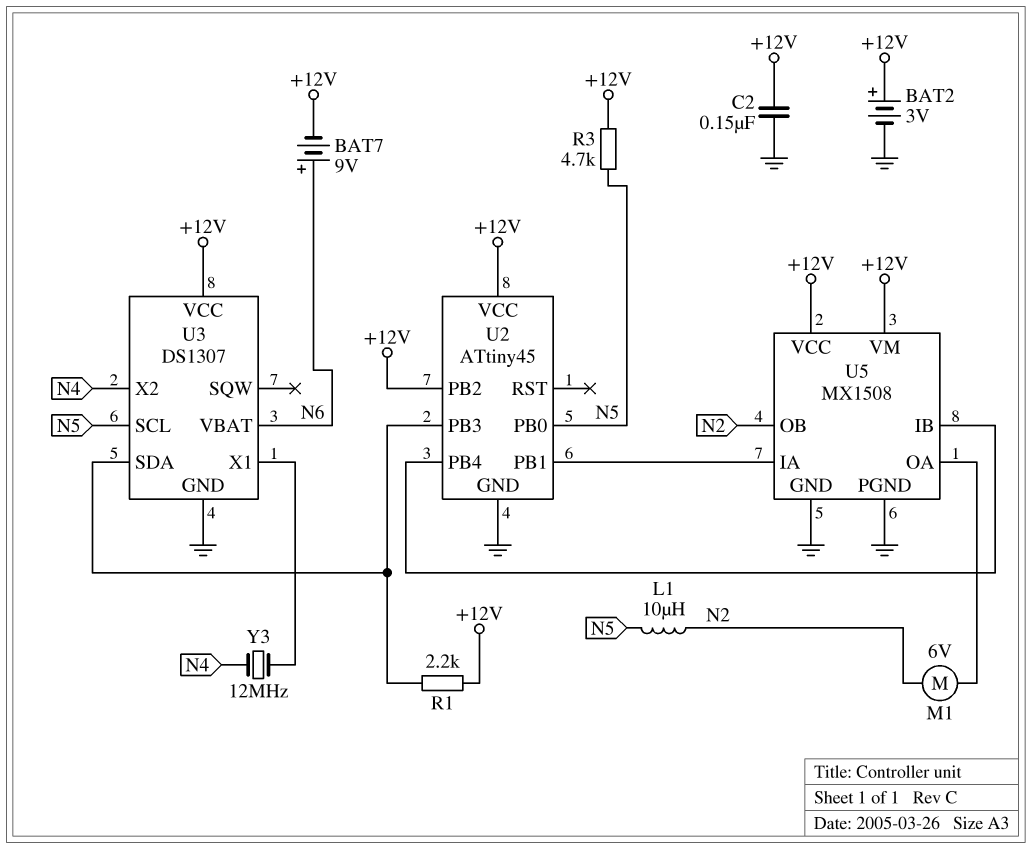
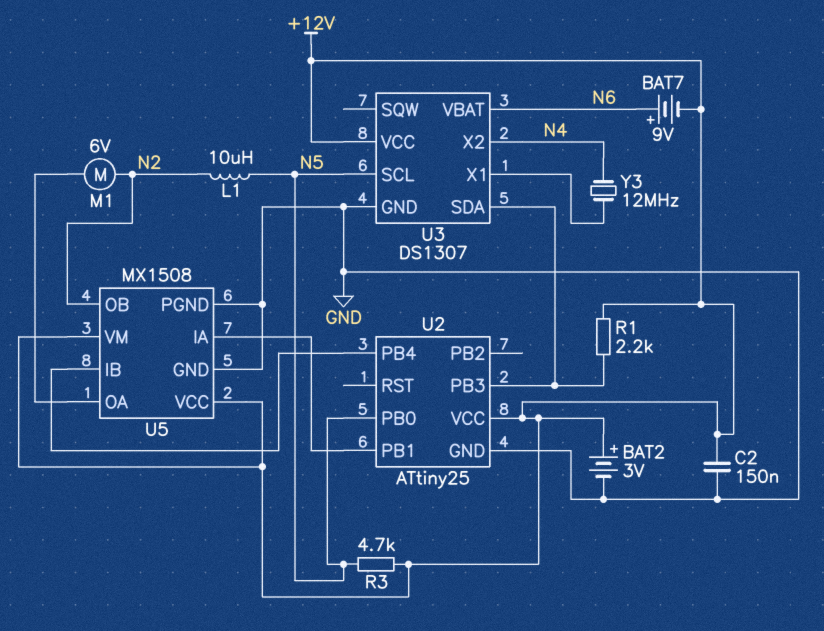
U2: ATtiny45 -> ATtiny25
U2 pin PB2: +12V -> none

